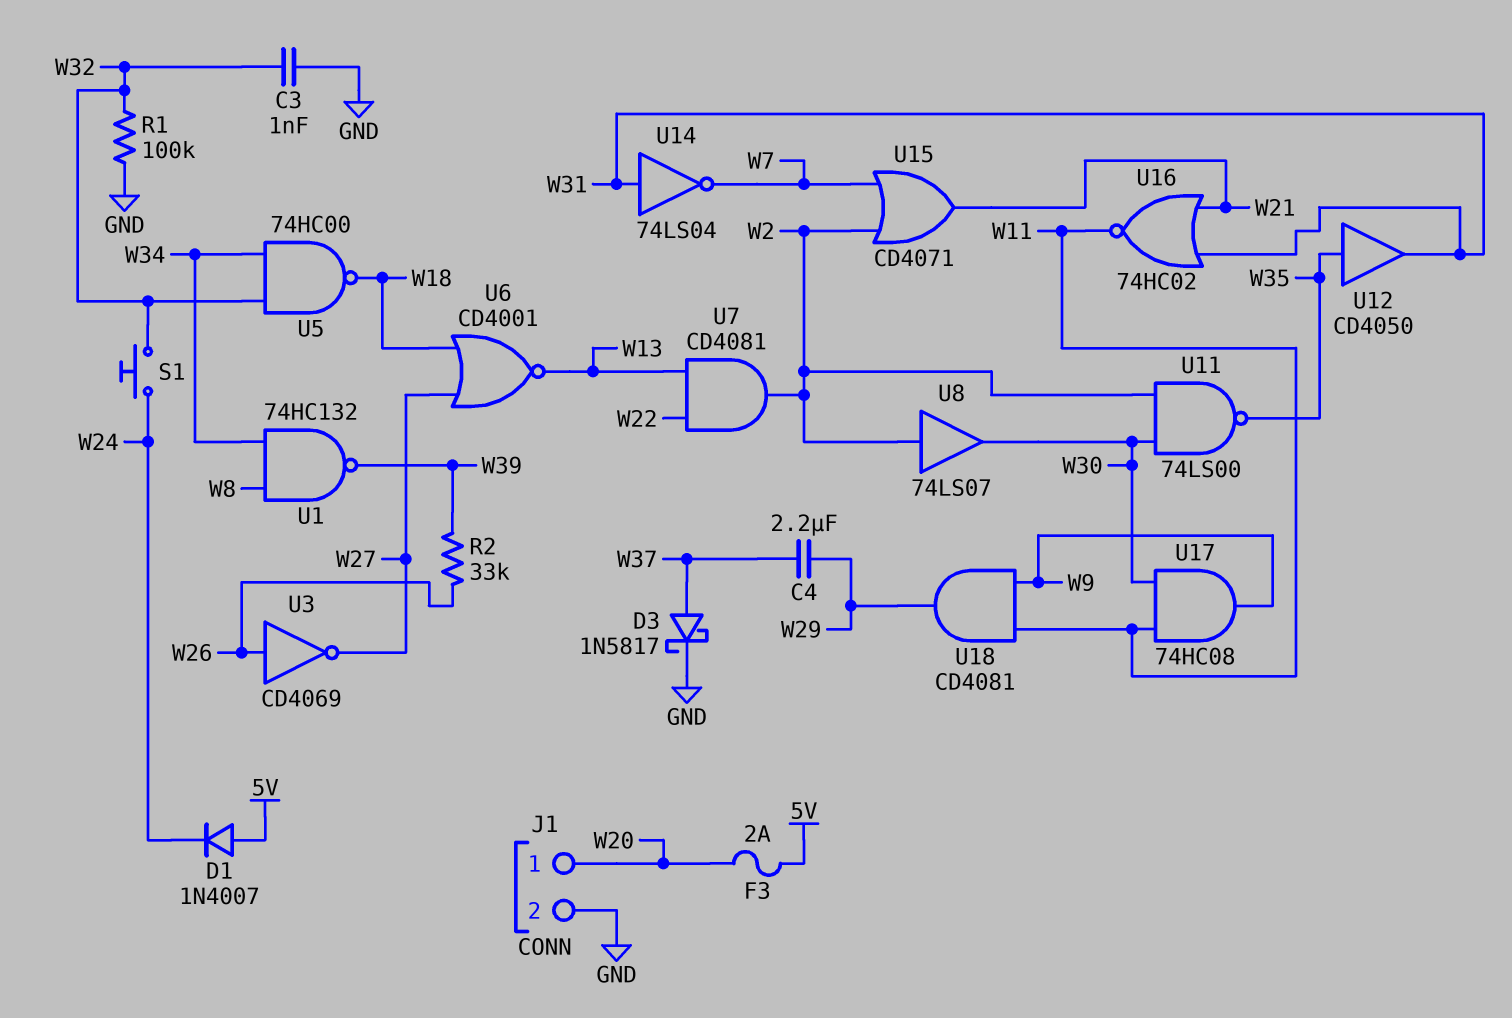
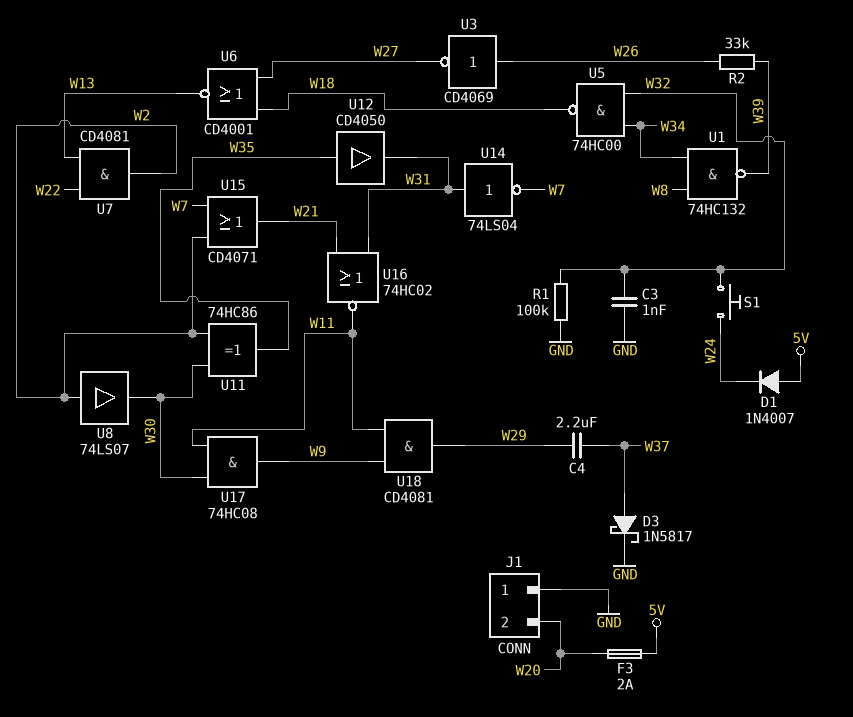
J1 pin 1: W20 -> GND
J1 pin 2: GND -> W20
U11: NAND 74LS00 (in W2, in W30, out W35) -> XOR 74HC86 (in W2, in W30, out W35)

